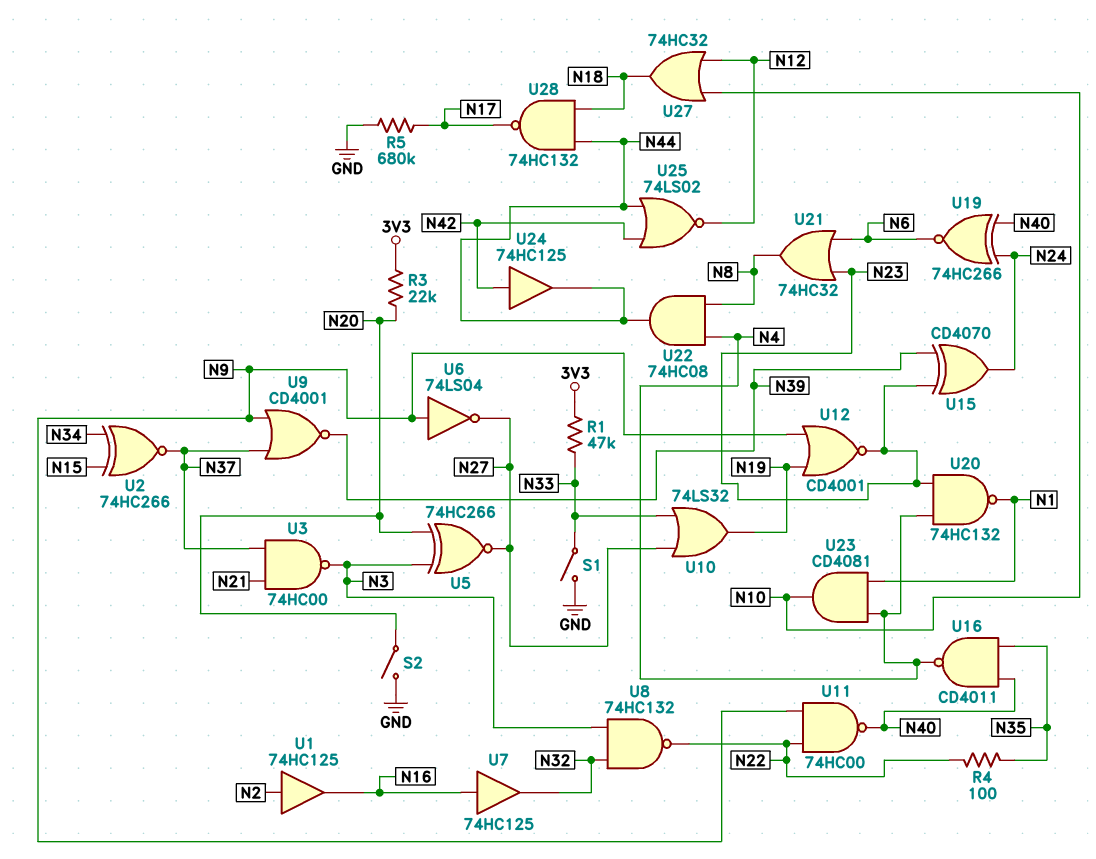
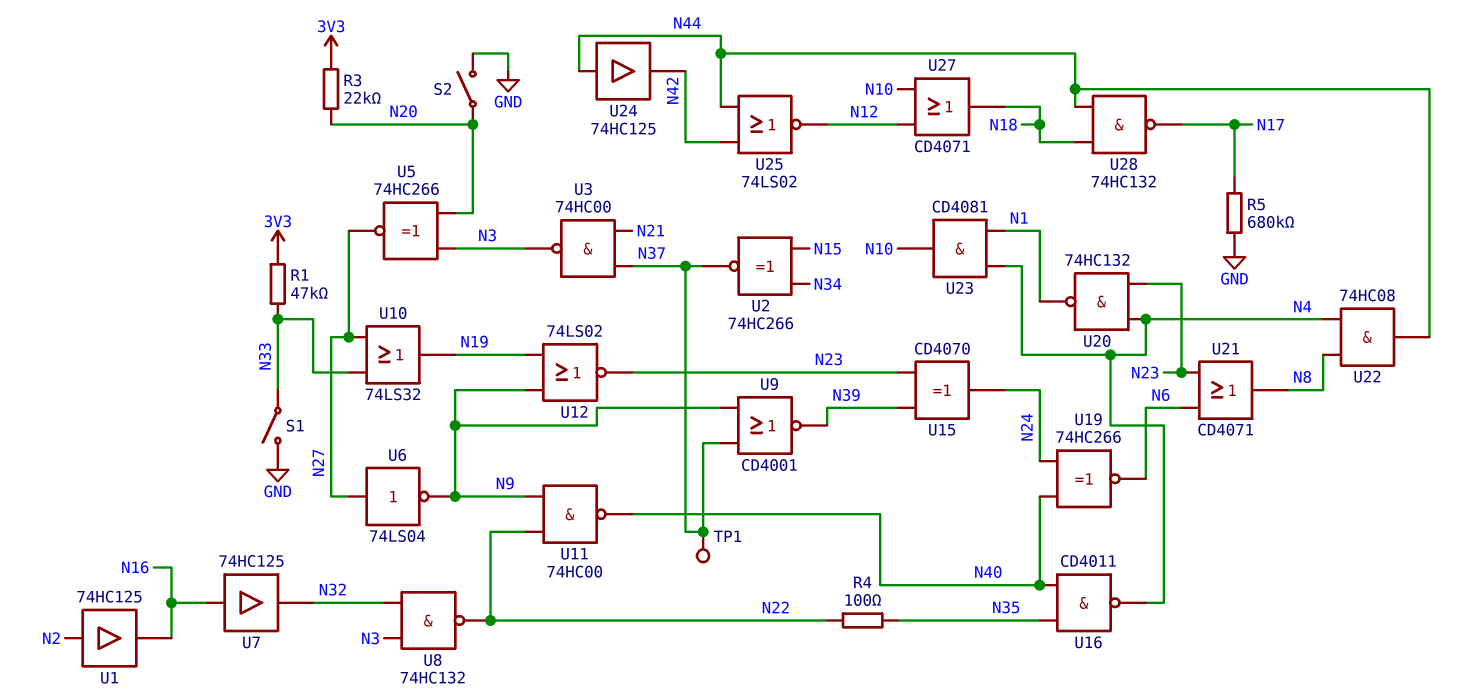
TP1: none -> test point (N37)
U6: NOT 74LS04 (in N9, out N27) -> NOT 74LS04 (in N27, out N9)
U12: NOR CD4001 (in N9, in N19, out N23) -> NOR 74LS02 (in N9, in N19, out N23)
U21: OR 74HC32 (in N6, in N23, out N8) -> OR CD4071 (in N6, in N23, out N8)
U24: buffer 74HC125 (in N42, out N44) -> buffer 74HC125 (in N44, out N42)
U27: OR 74HC32 (in N10, in N12, out N18) -> OR CD4071 (in N10, in N12, out N18)

